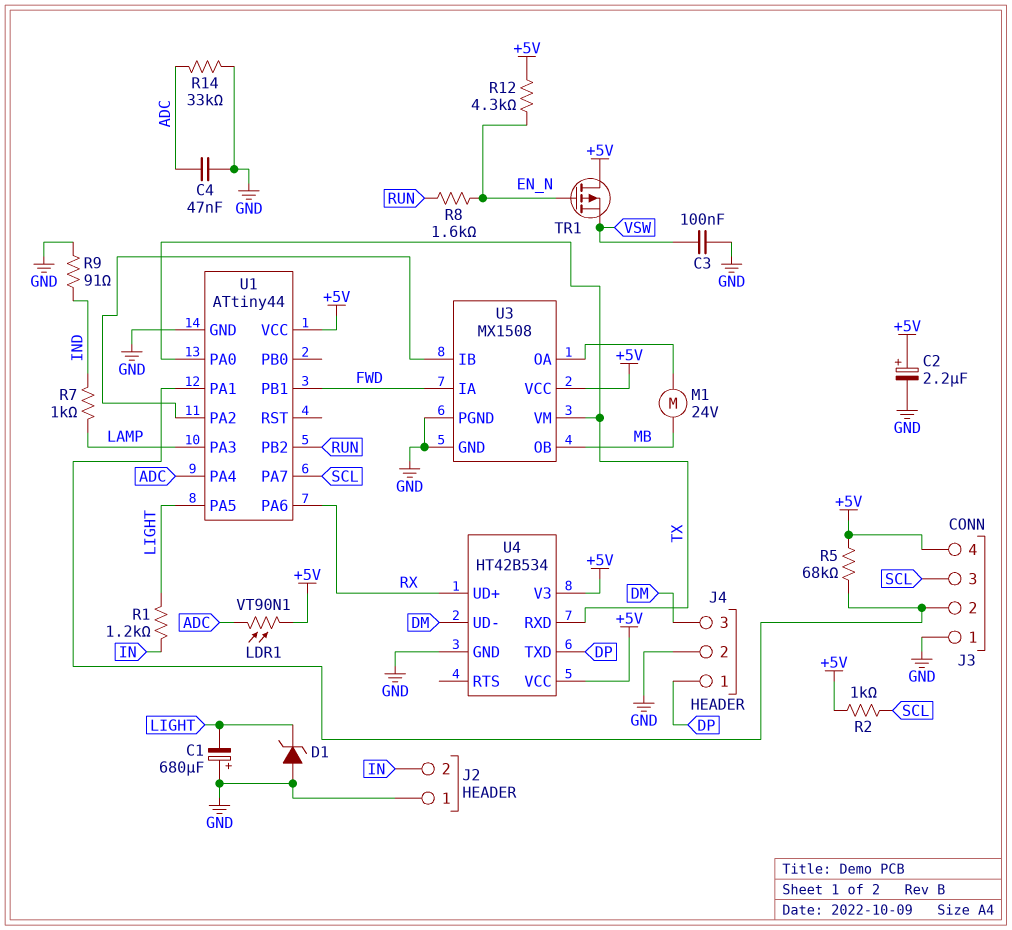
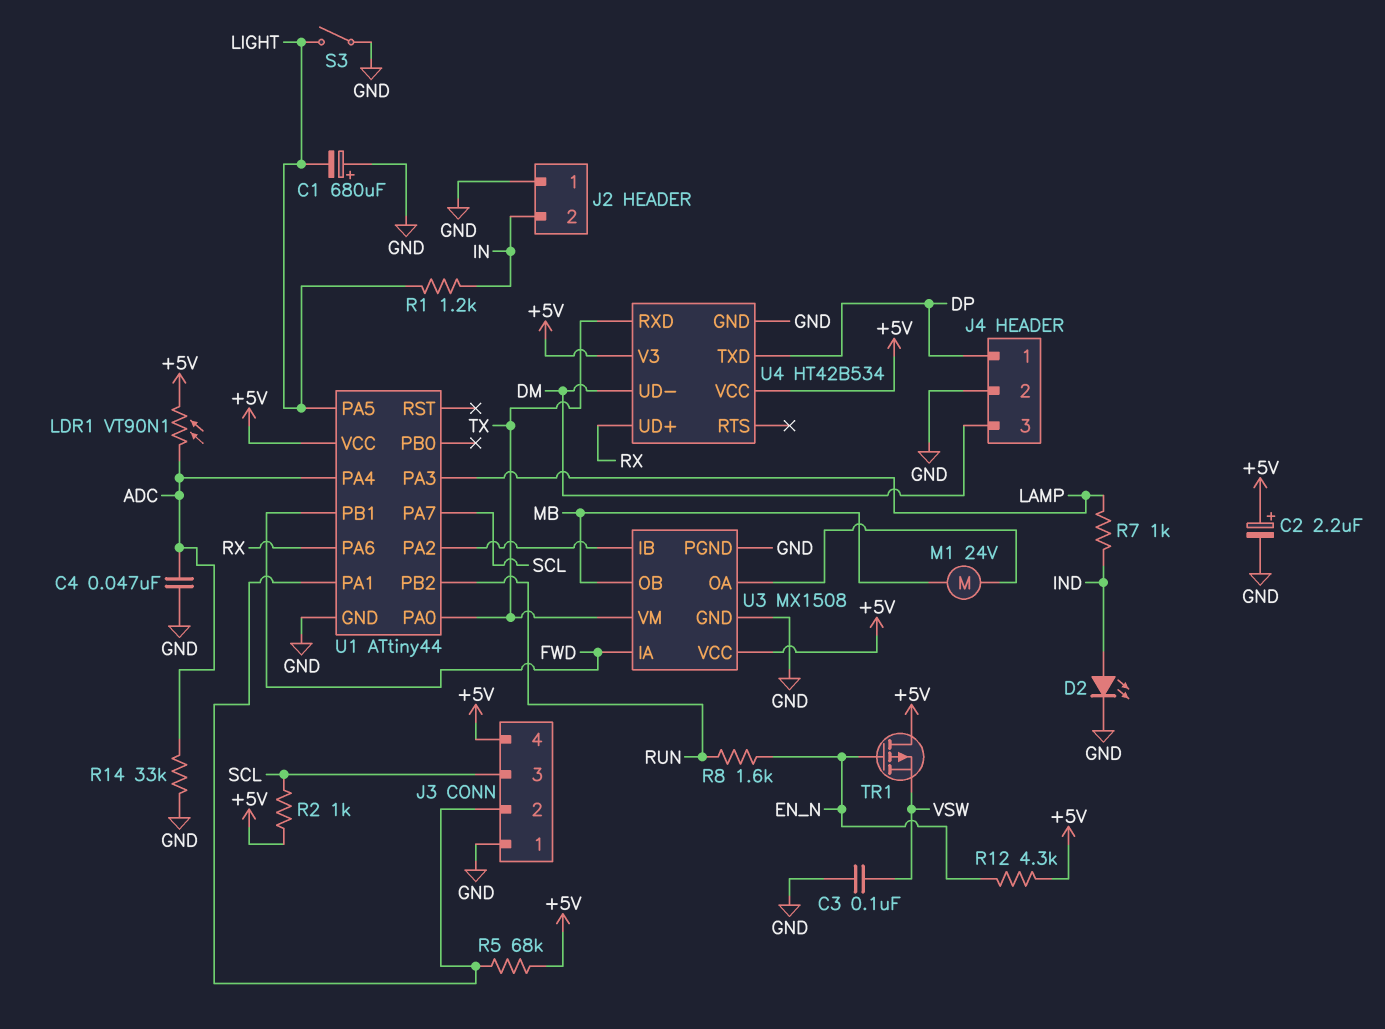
D1: zener (A GND, K LIGHT) -> none
D2: none -> LED (A IND, K GND)
R9: 91 (GND, IND) -> none
S3: none -> switch (GND, LIGHT)

